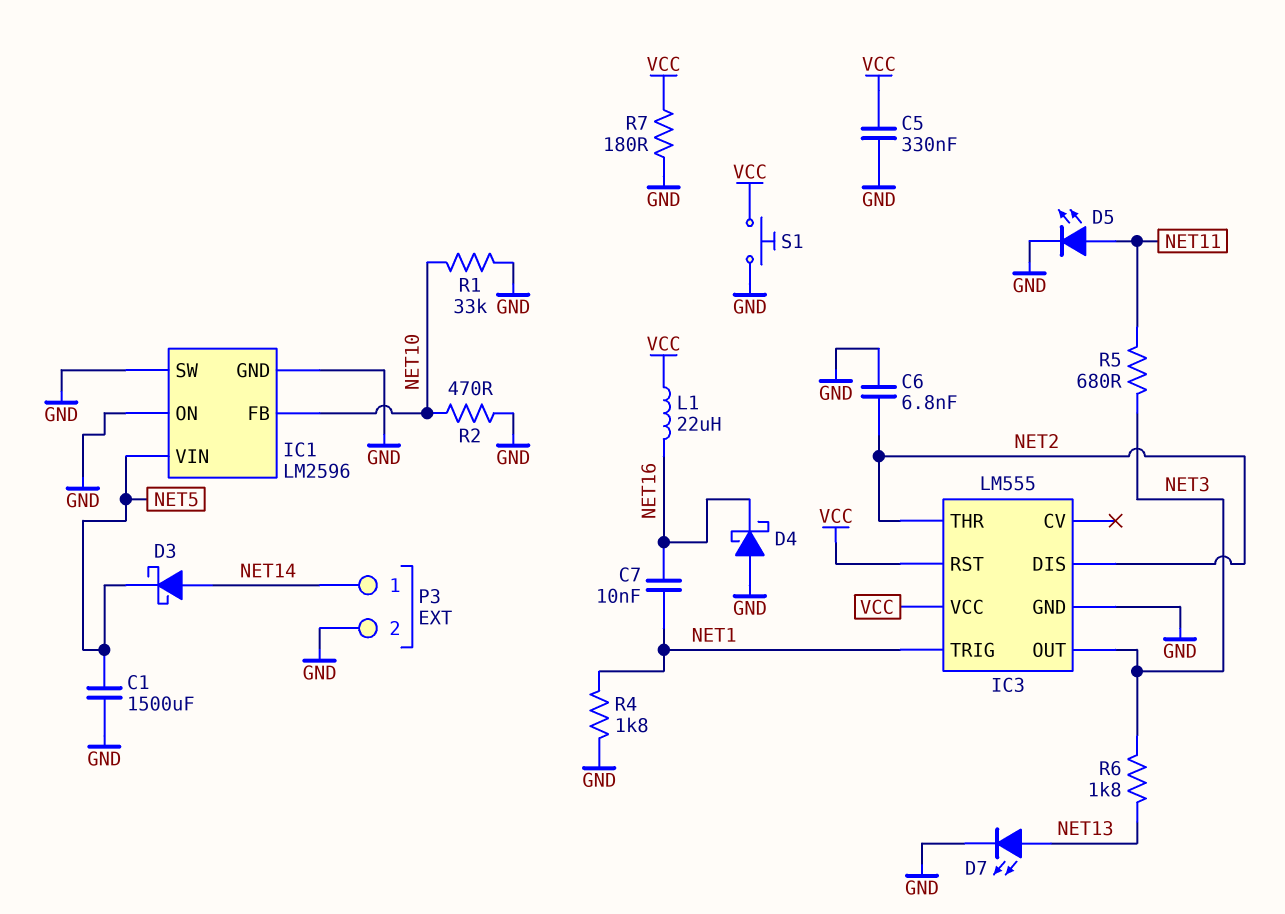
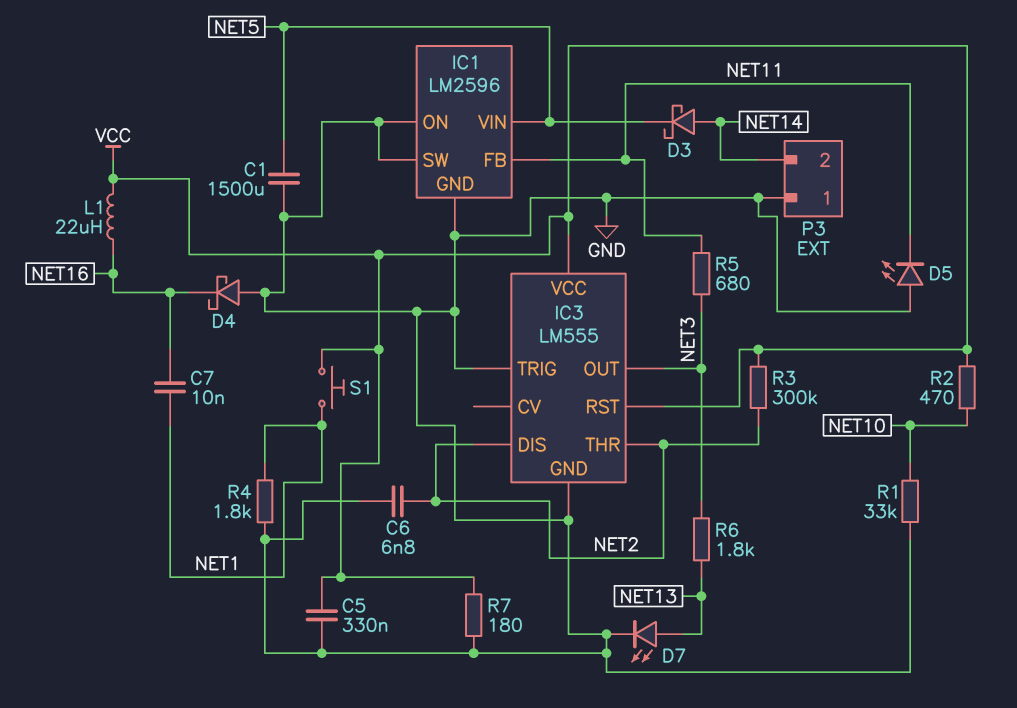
D5: LED (A NET11, K GND) -> LED (A GND, K NET11)
IC1 pin FB: NET10 -> NET11
IC3 pin TRIG: NET1 -> GND
P3 pin 1: NET14 -> GND
P3 pin 2: GND -> NET14
R2: 470 (GND, NET10) -> 470 (NET10, VCC)
R3: none -> 300k (NET2, VCC)
S1: button (GND, VCC) -> button (NET1, VCC)

